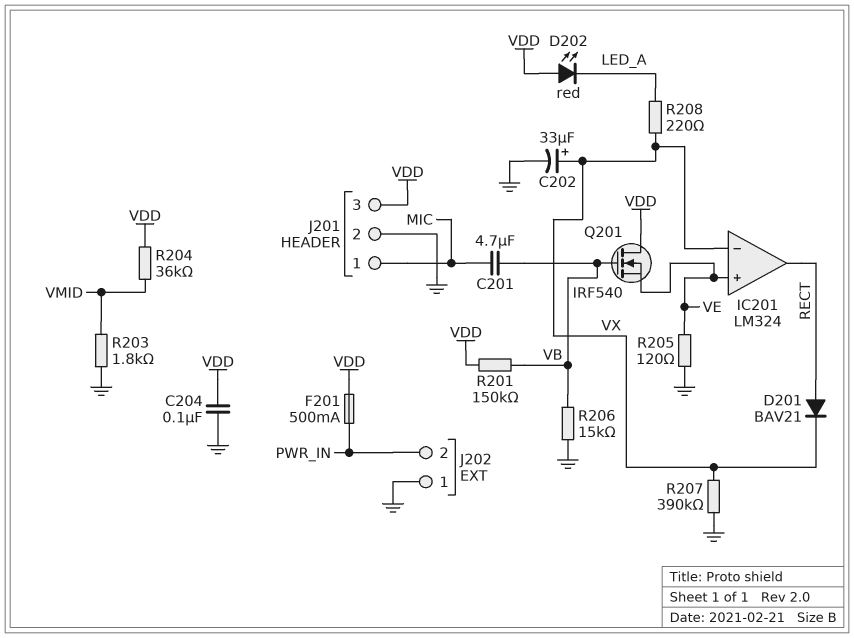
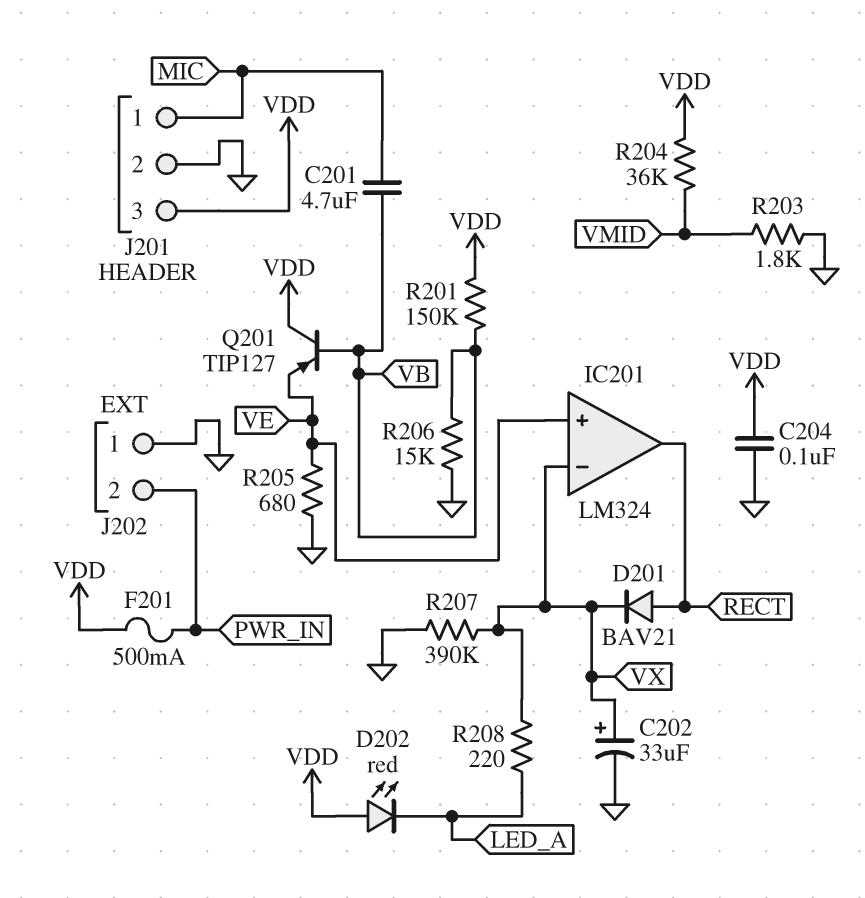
Q201: NMOS IRF540 (G VB, D VDD, S VE) -> PNP TIP127 (B VB, C VDD, E VE)
R205: 120 (GND, VE) -> 680 (GND, VE)

